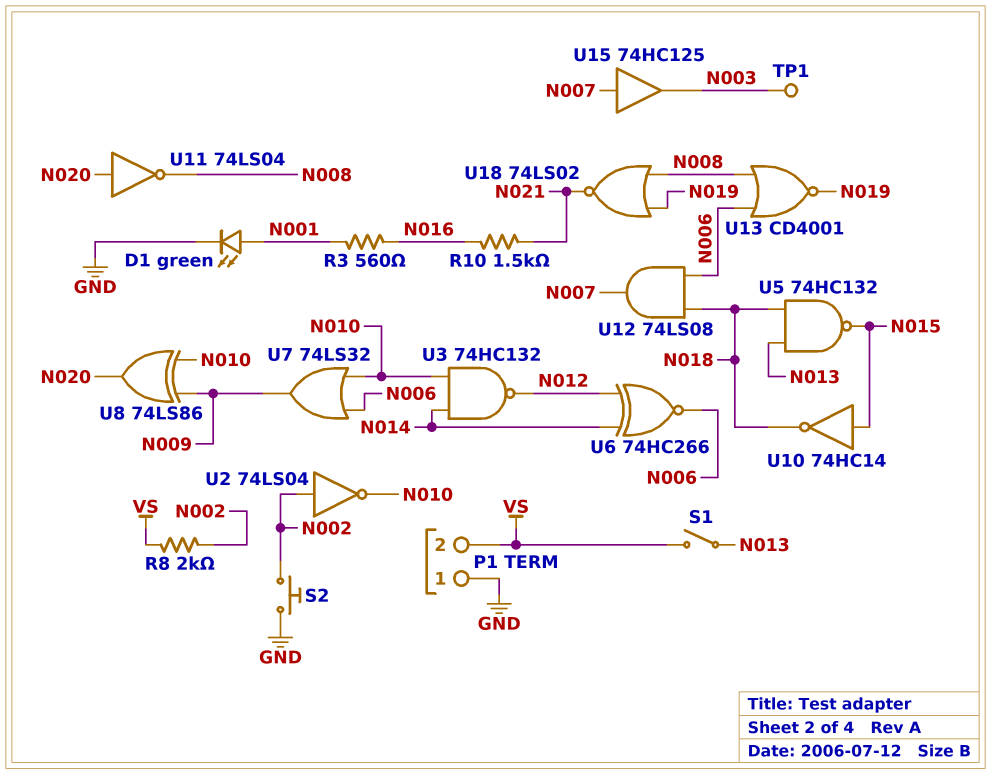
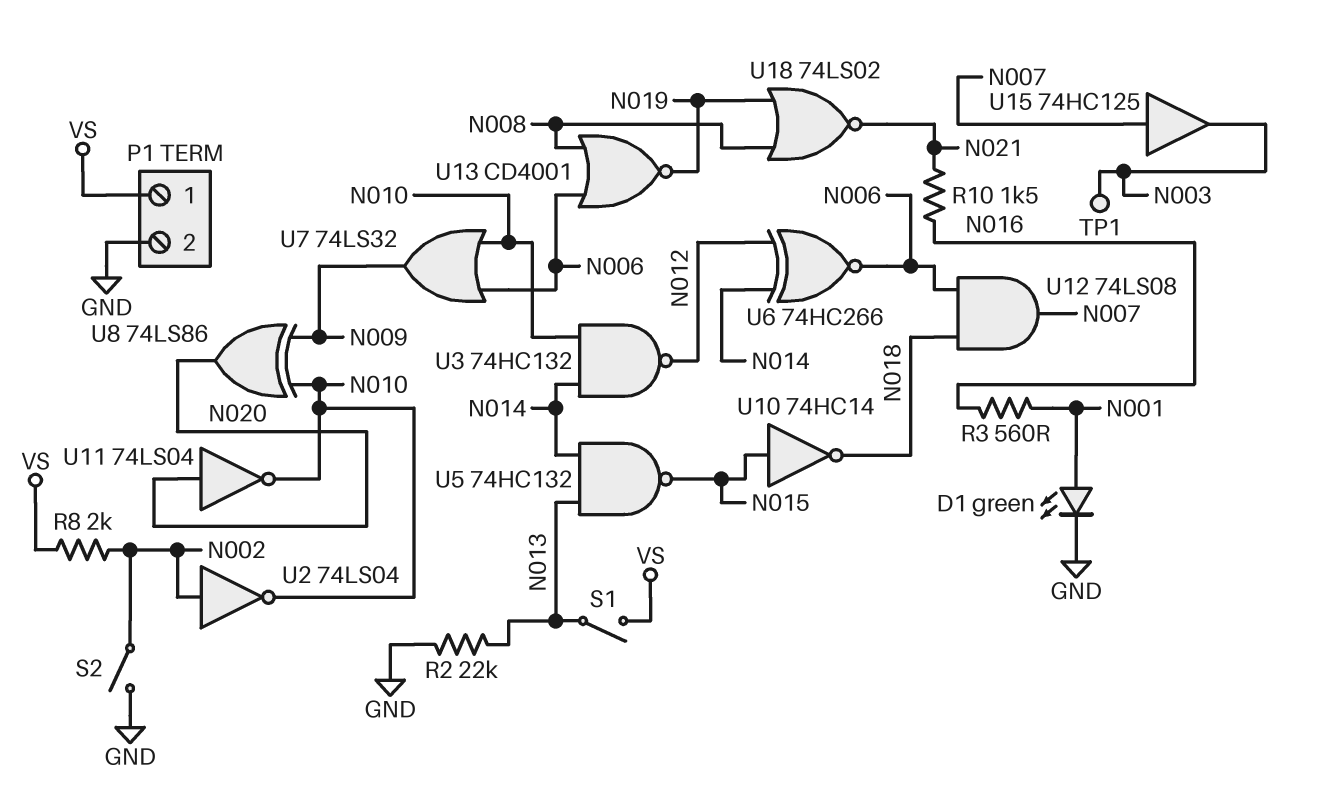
P1 pin 1: GND -> VS
P1 pin 2: VS -> GND
R2: none -> 22k (GND, N013)
S2: button (GND, N002) -> switch (GND, N002)
U5: NAND 74HC132 (in N013, in N018, out N015) -> NAND 74HC132 (in N013, in N014, out N015)
U11: NOT 74LS04 (in N020, out N008) -> NOT 74LS04 (in N020, out N010)

